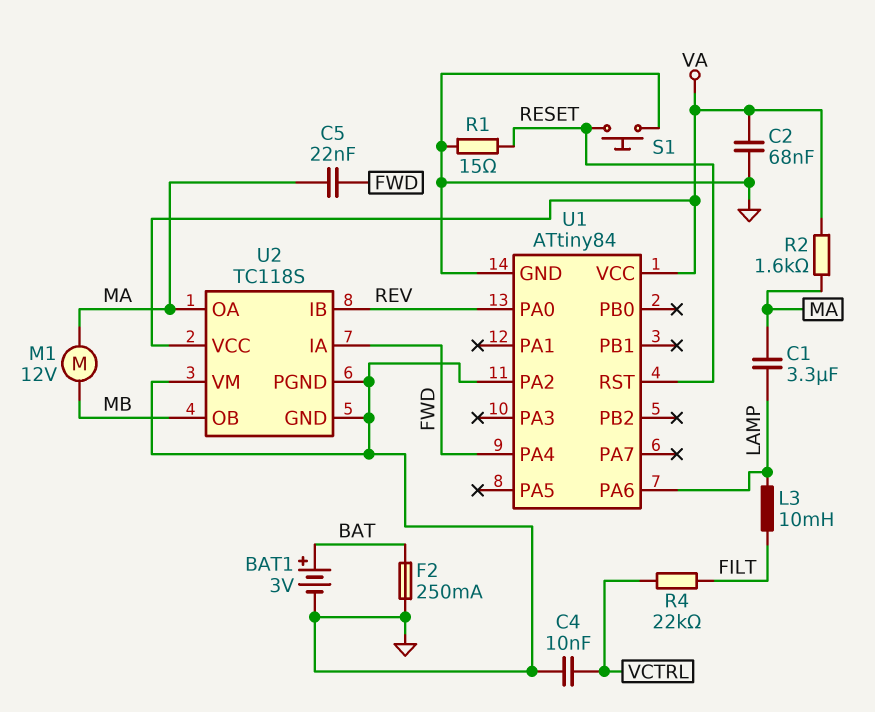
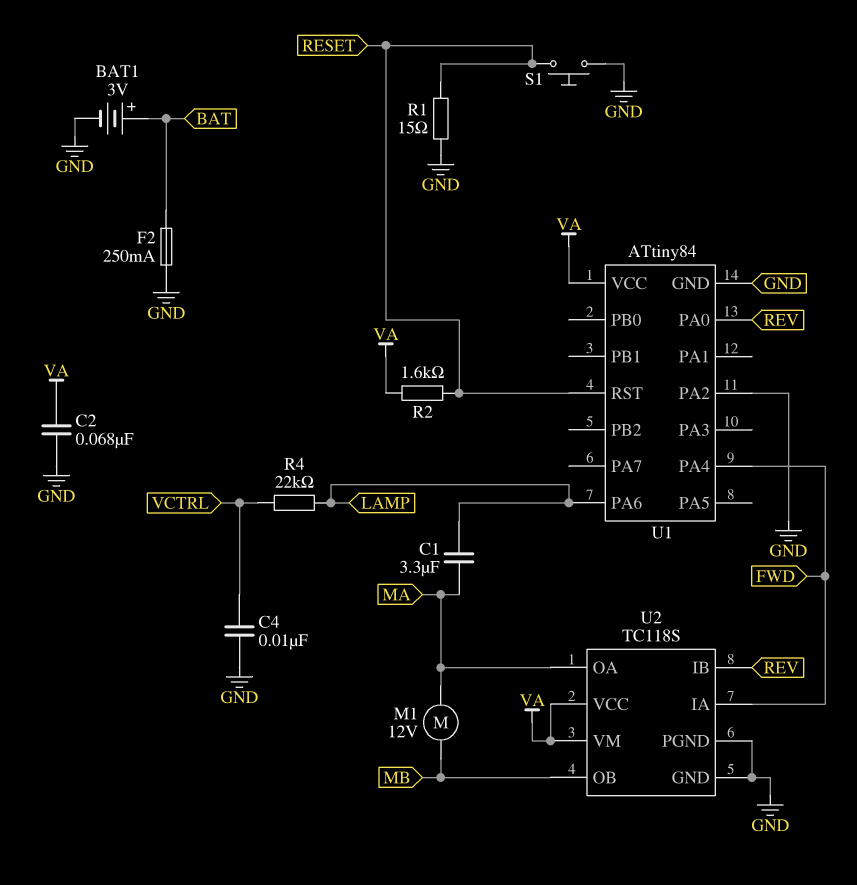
C5: 22nF (FWD, MA) -> none
L3: 10mH (FILT, LAMP) -> none
R2: 1.6k (MA, VA) -> 1.6k (RESET, VA)
R4: 22k (FILT, VCTRL) -> 22k (LAMP, VCTRL)
U2 pin VM: GND -> VA

